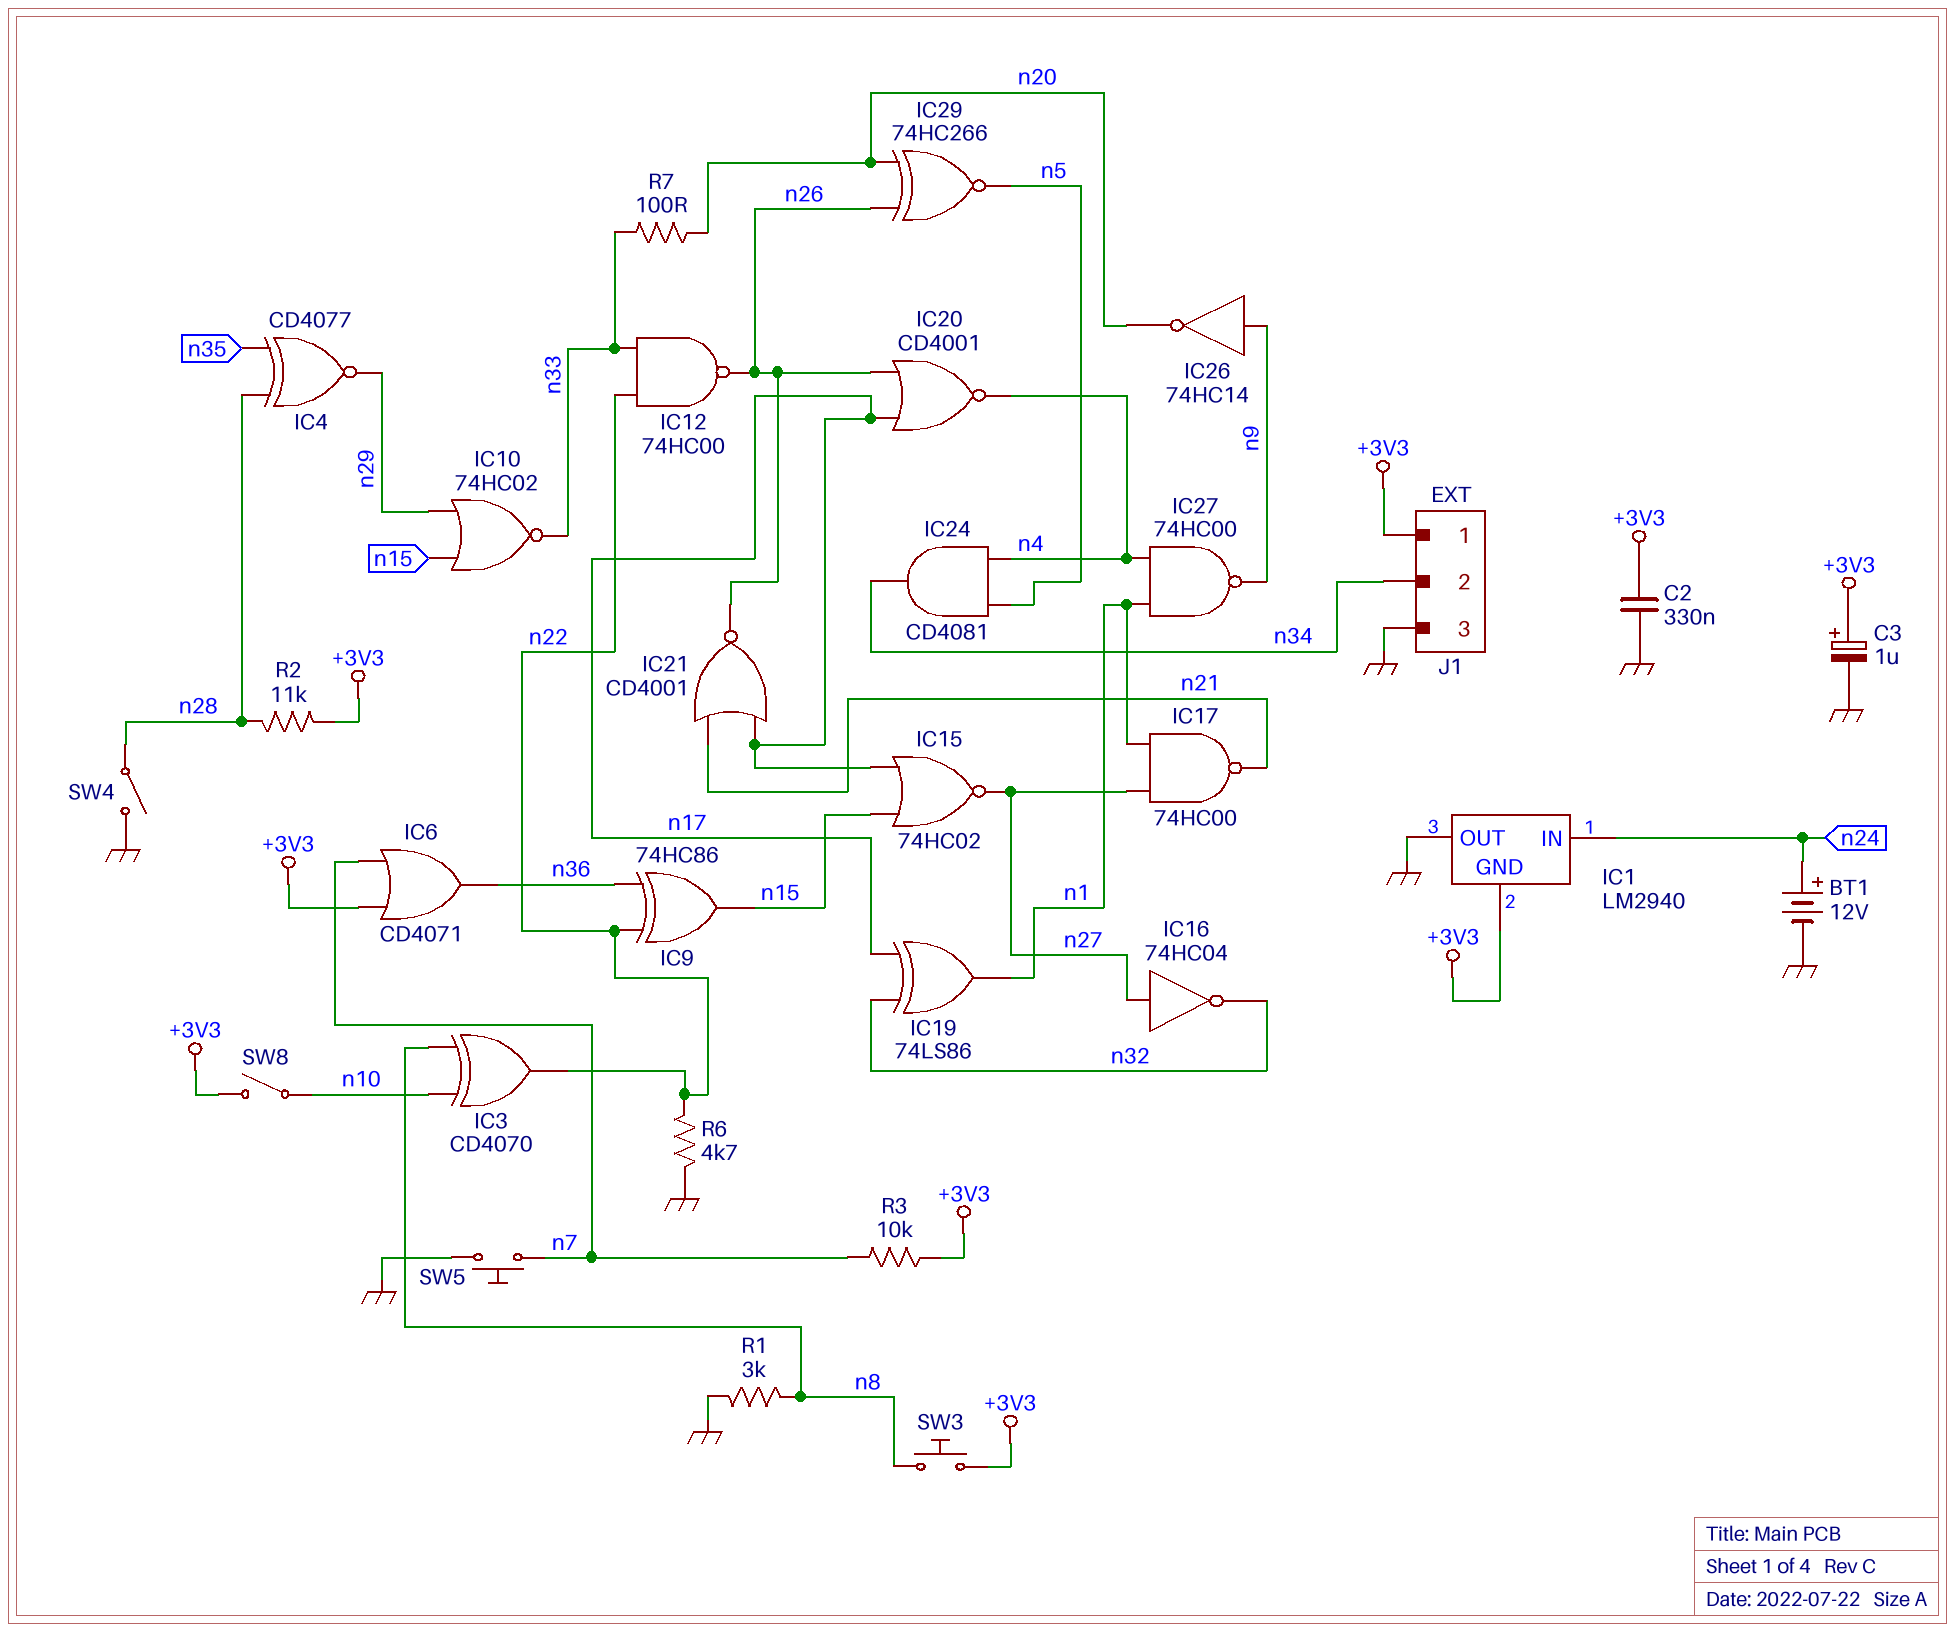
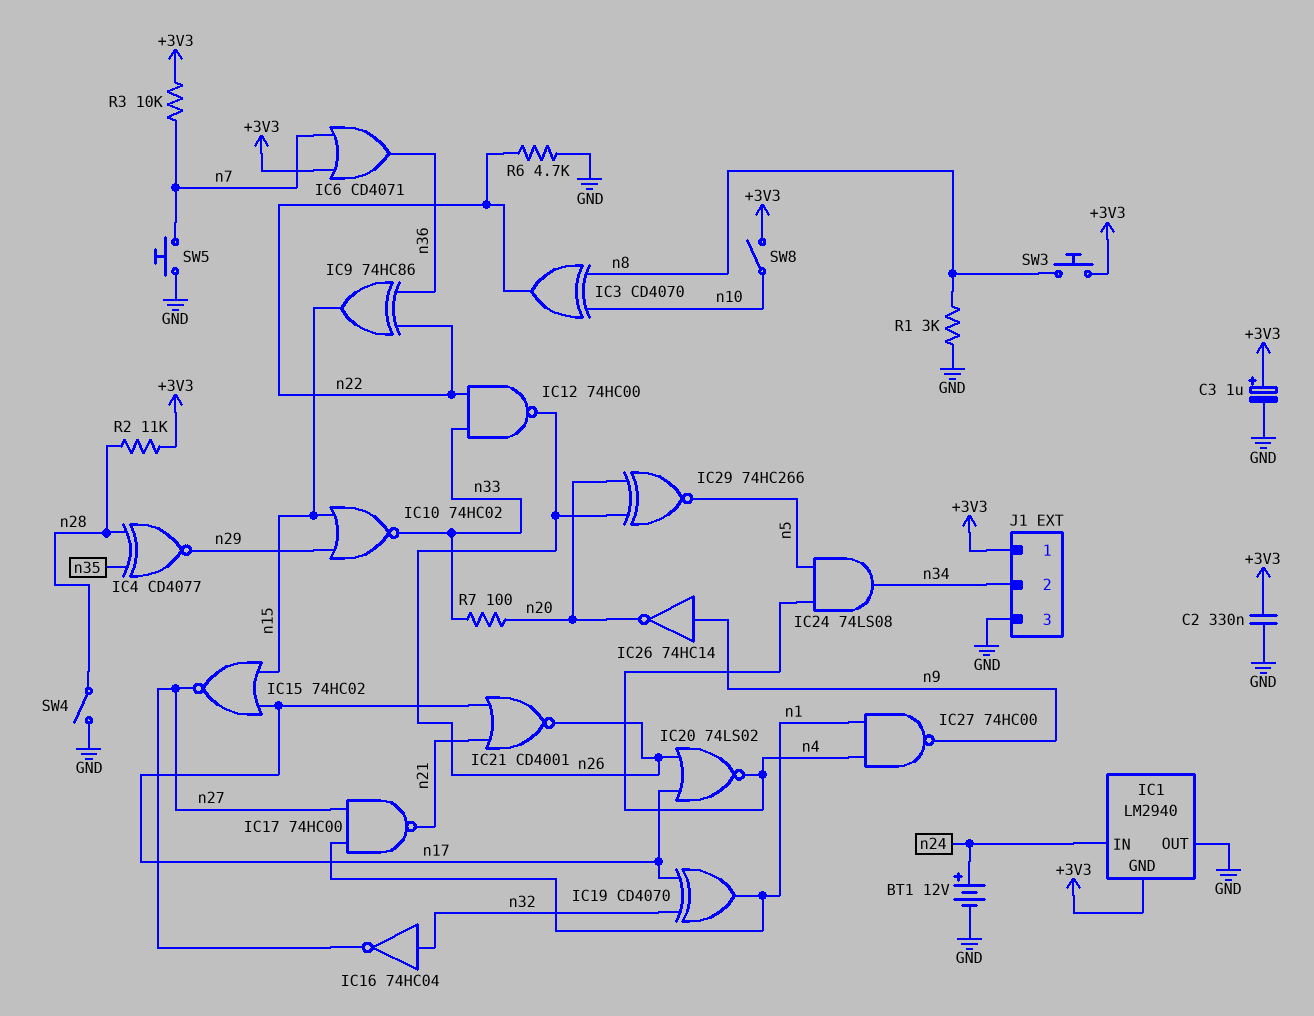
IC16: NOT 74HC04 (in n27, out n32) -> NOT 74HC04 (in n32, out n27)
IC19: XOR 74LS86 (in n17, in n32, out n1) -> XOR CD4070 (in n17, in n32, out n1)
IC20: NOR CD4001 (in n17, in n26, out n4) -> NOR 74LS02 (in n17, in n26, out n4)
IC24: AND CD4081 (in n4, in n5, out n34) -> AND 74LS08 (in n4, in n5, out n34)

